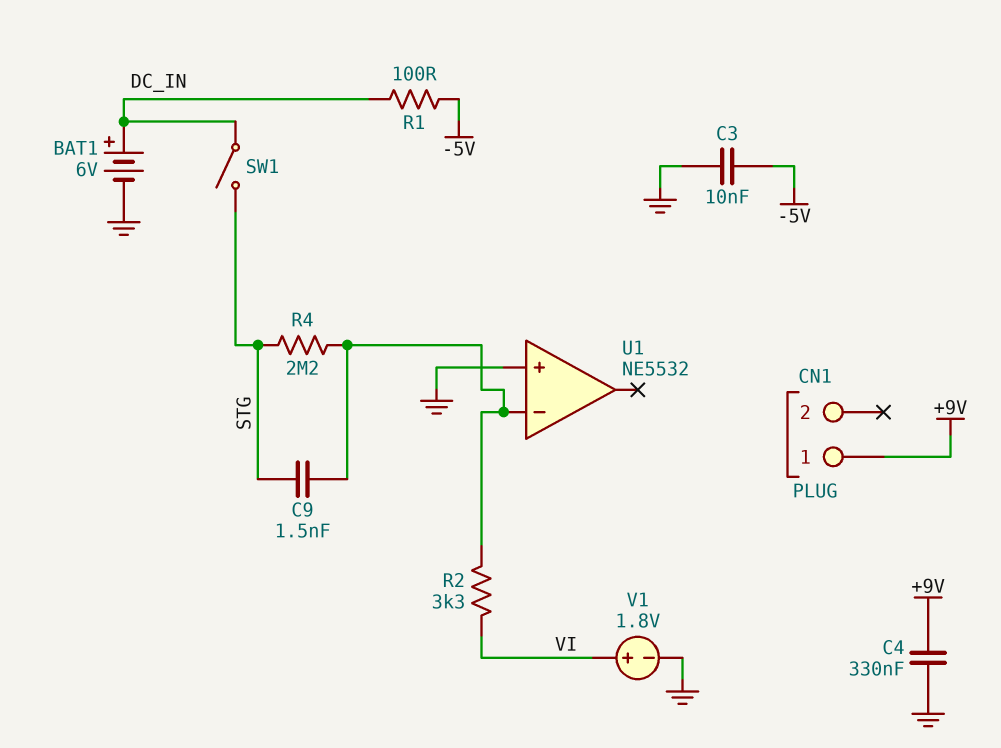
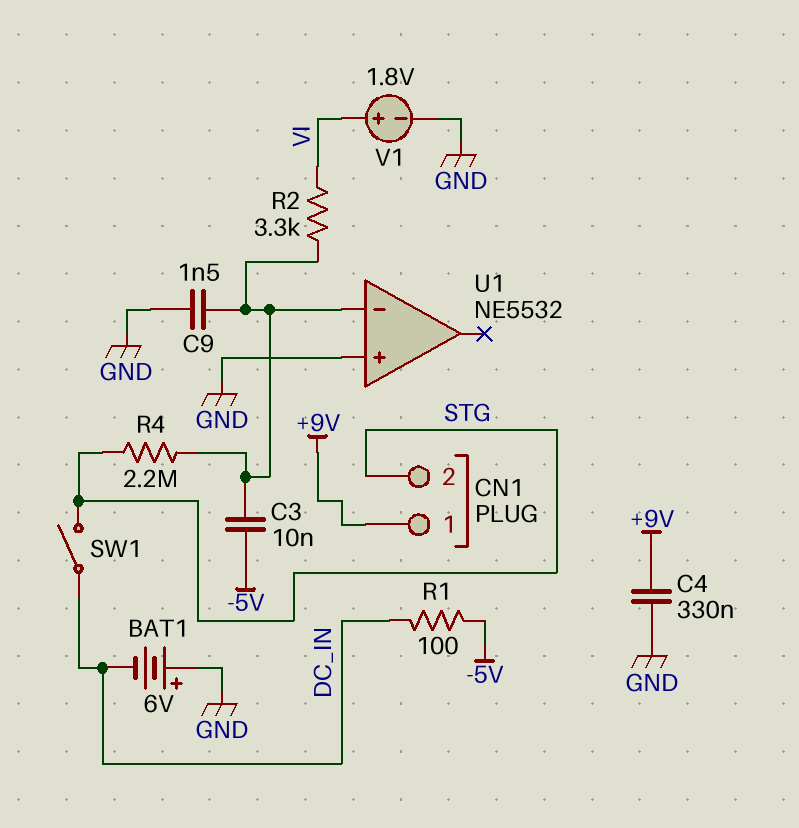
BAT1: 6V (plus DC_IN, minus GND) -> 6V (plus GND, minus DC_IN)
C3: 10nF (-5V, GND) -> 10nF (-5V, U1/in-)
C9: 1.5nF (STG, U1/in-) -> 1.5nF (GND, U1/in-)
CN1 pin 2: none -> STG

